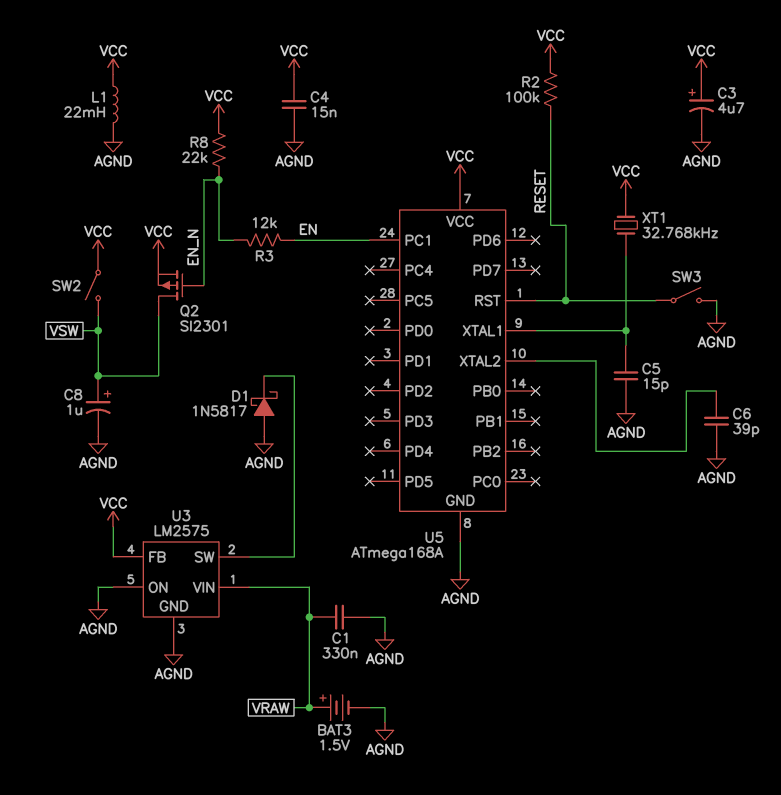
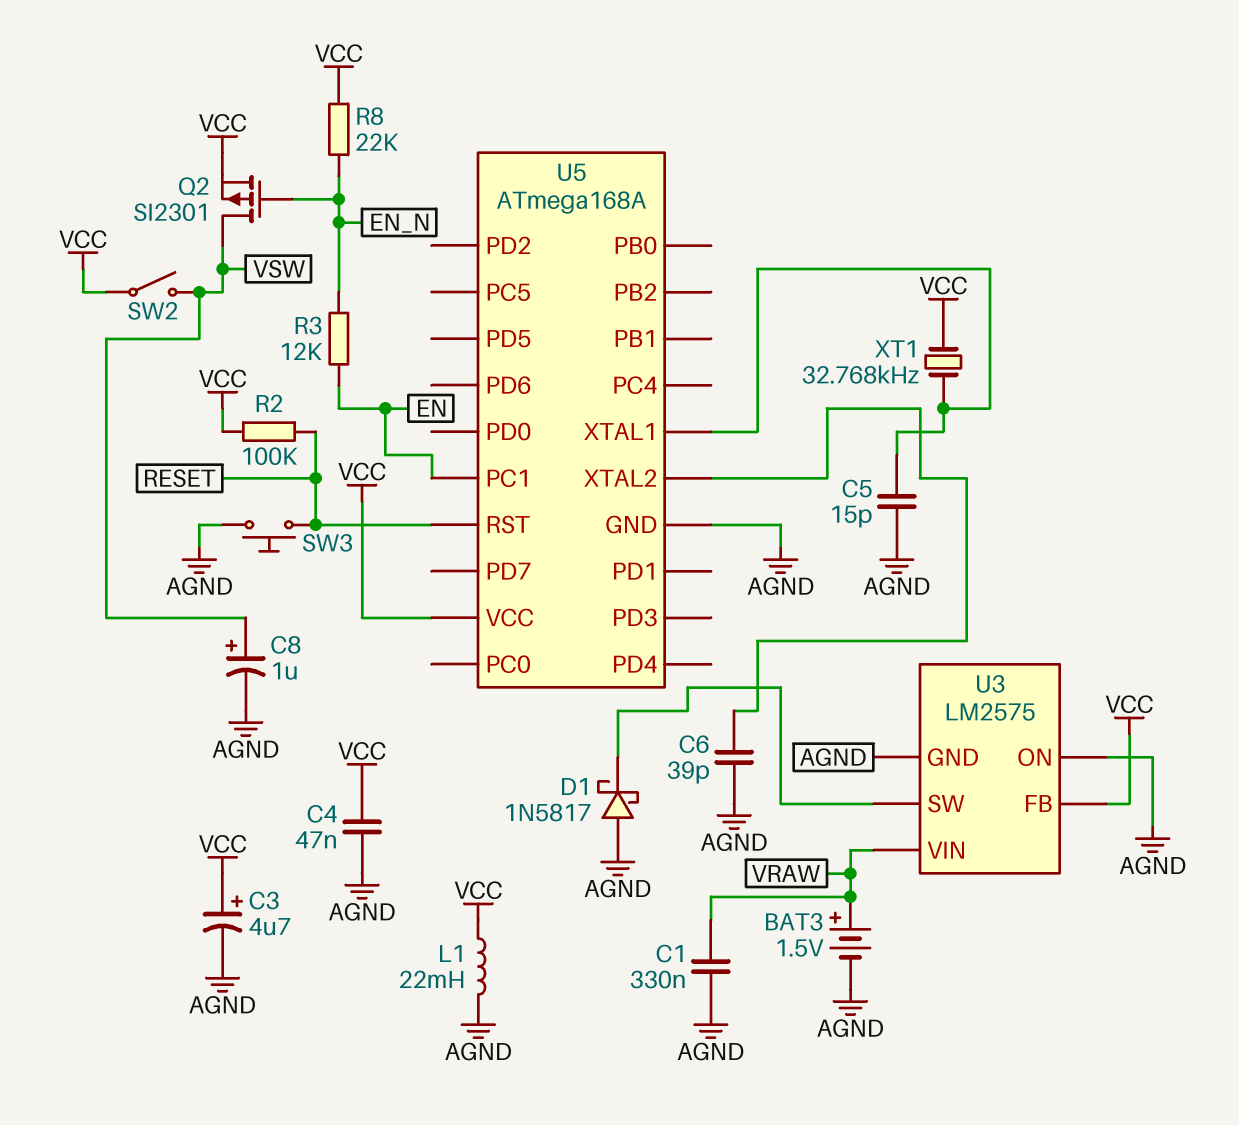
C4: 15nF (AGND, VCC) -> 47nF (AGND, VCC)
SW3: switch (AGND, RESET) -> button (AGND, RESET)

